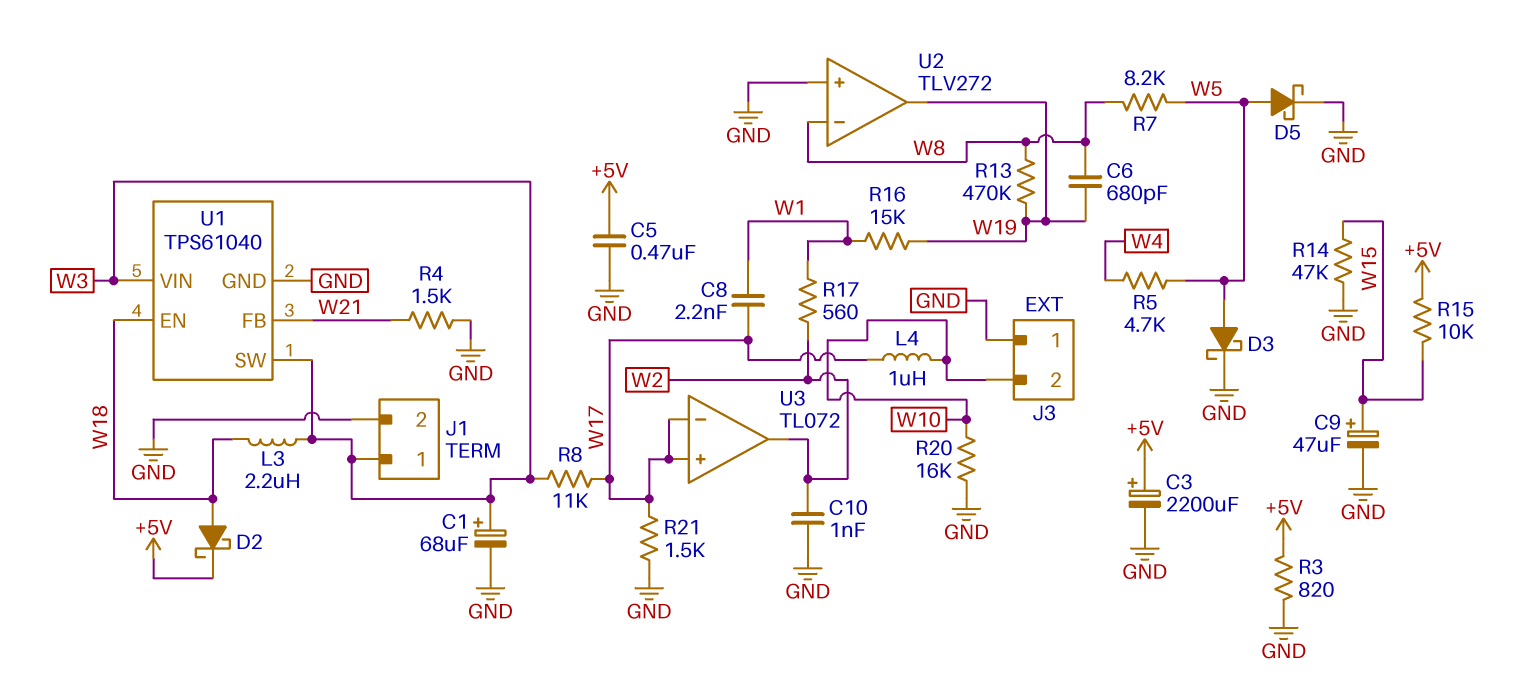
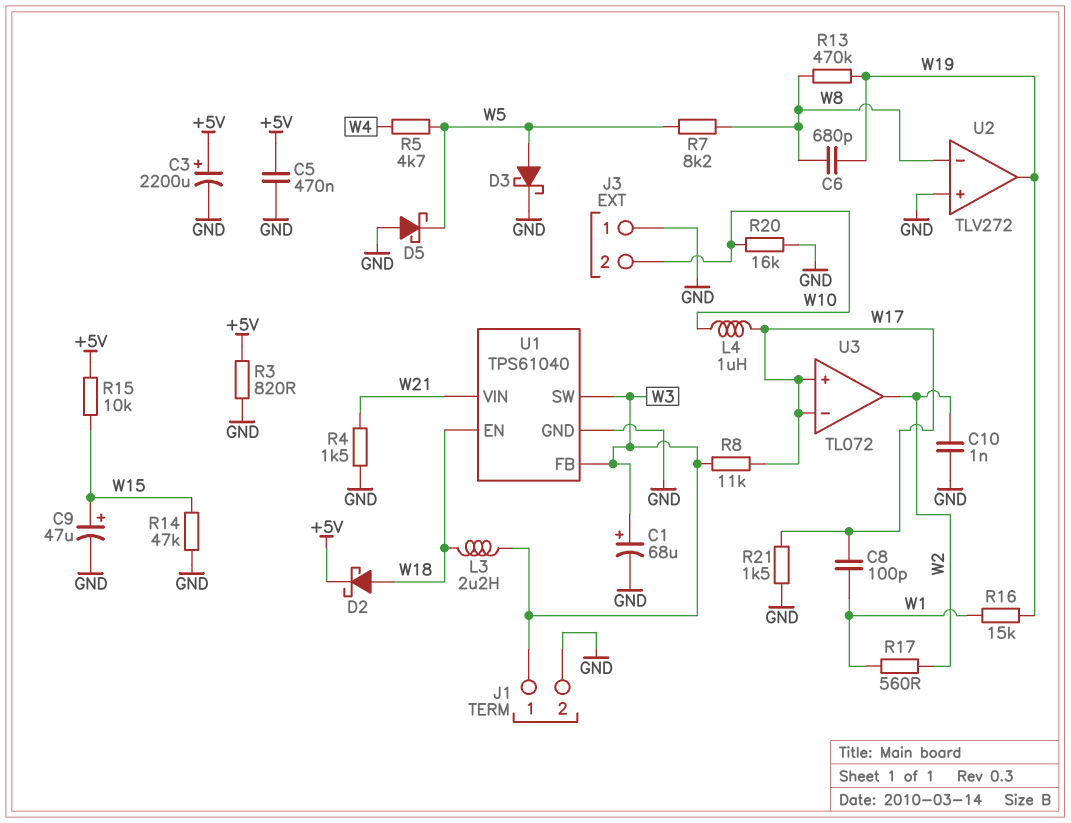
C8: 2.2nF (W1, W17) -> 100pF (W1, W17)
D5: schottky (A W5, K GND) -> schottky (A GND, K W5)
U1 pin FB: W21 -> W3
U1 pin VIN: W3 -> W21

